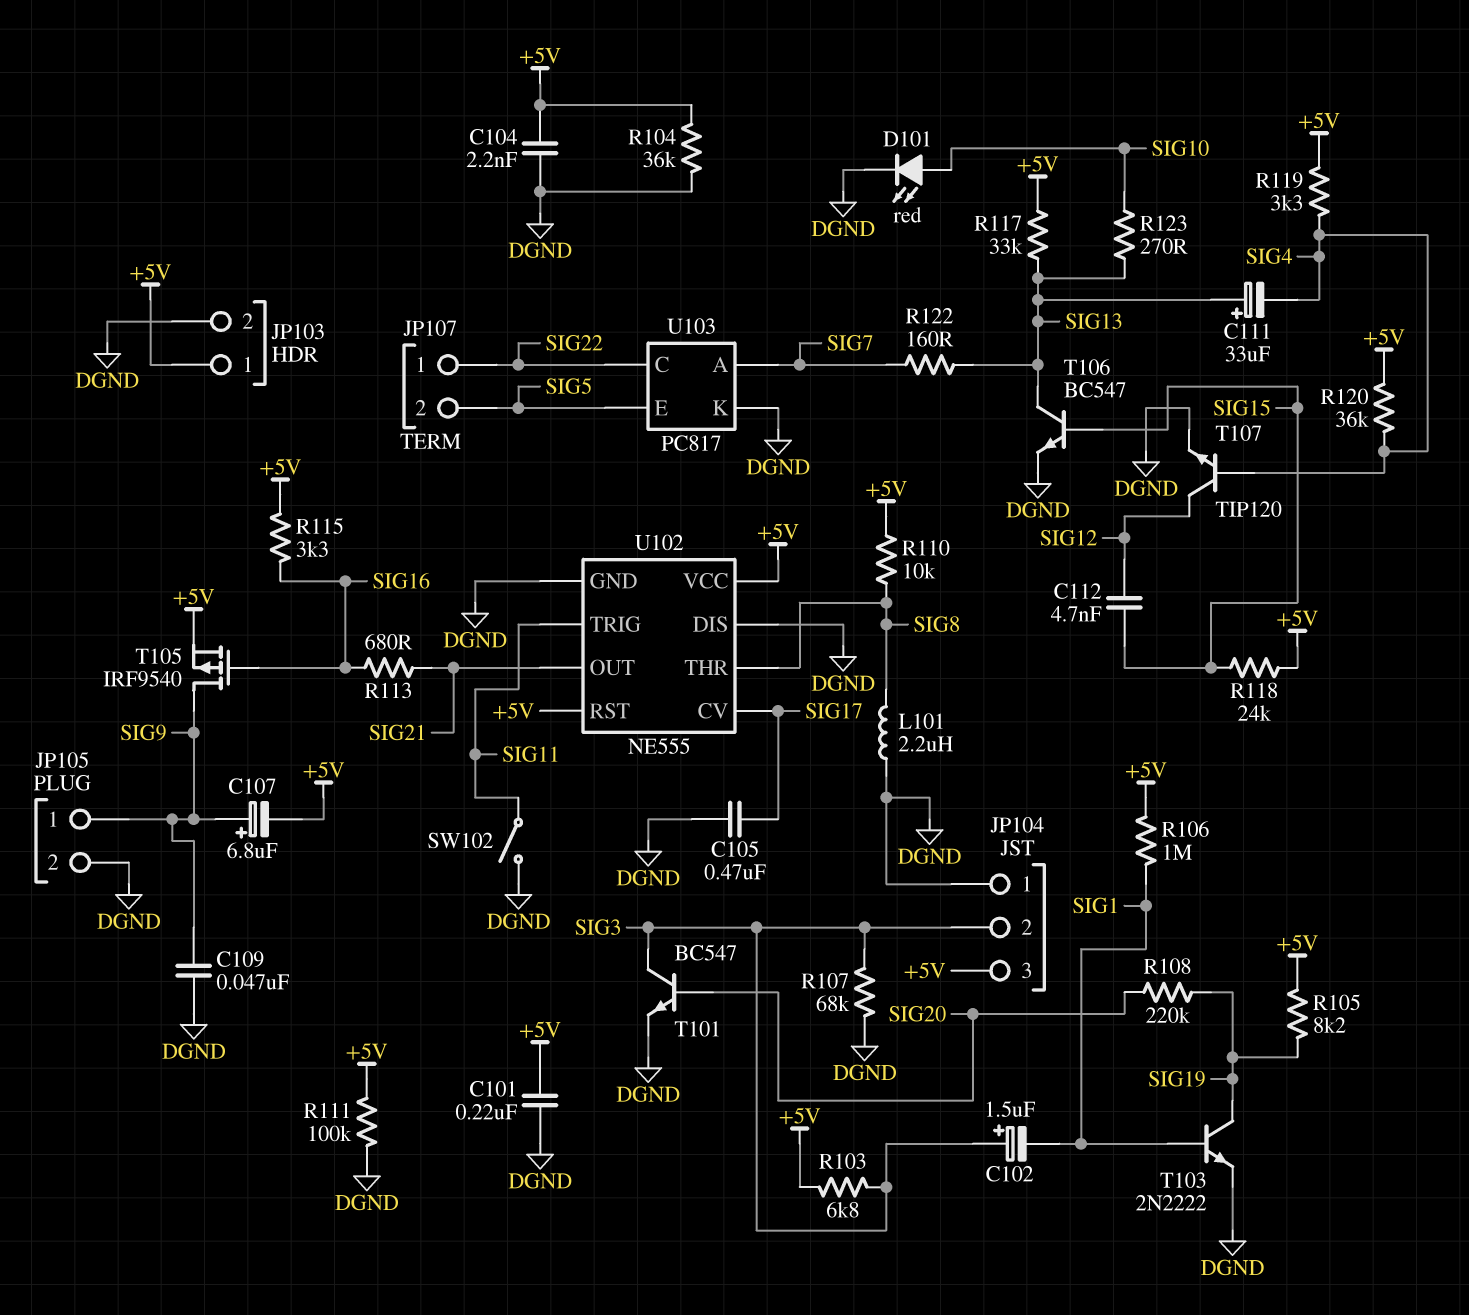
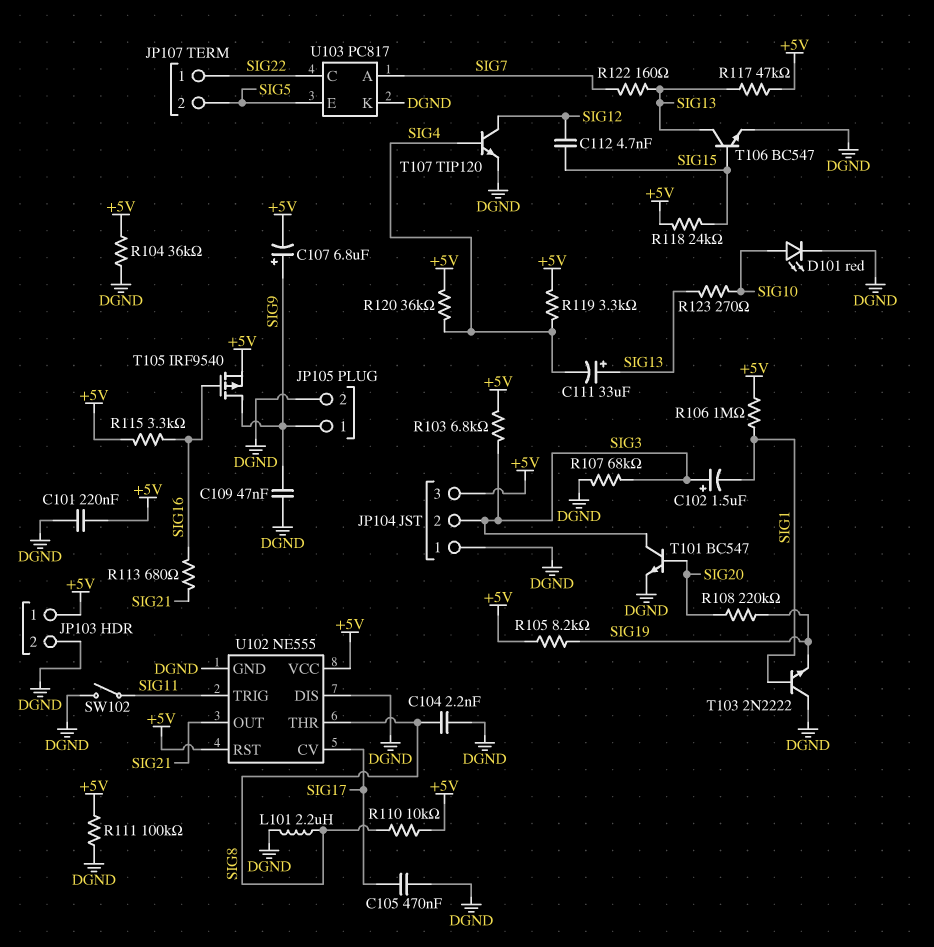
C104: 2.2nF (+5V, DGND) -> 2.2nF (DGND, SIG8)
R117: 33k (+5V, SIG13) -> 47k (+5V, SIG13)
T103: NPN 2N2222 (B SIG1, C SIG19, E DGND) -> NPN 2N2222 (B SIG1, C DGND, E SIG19)

